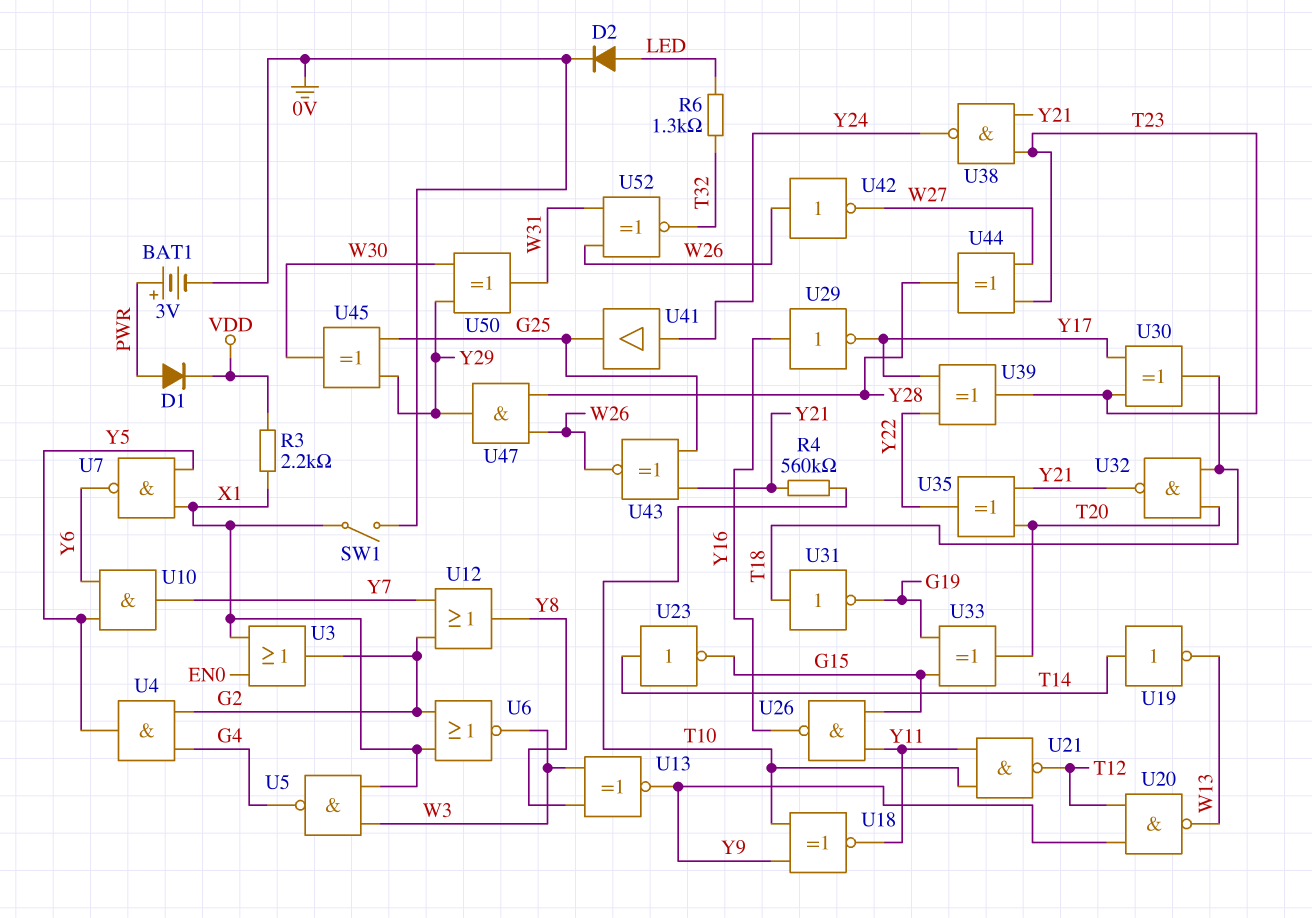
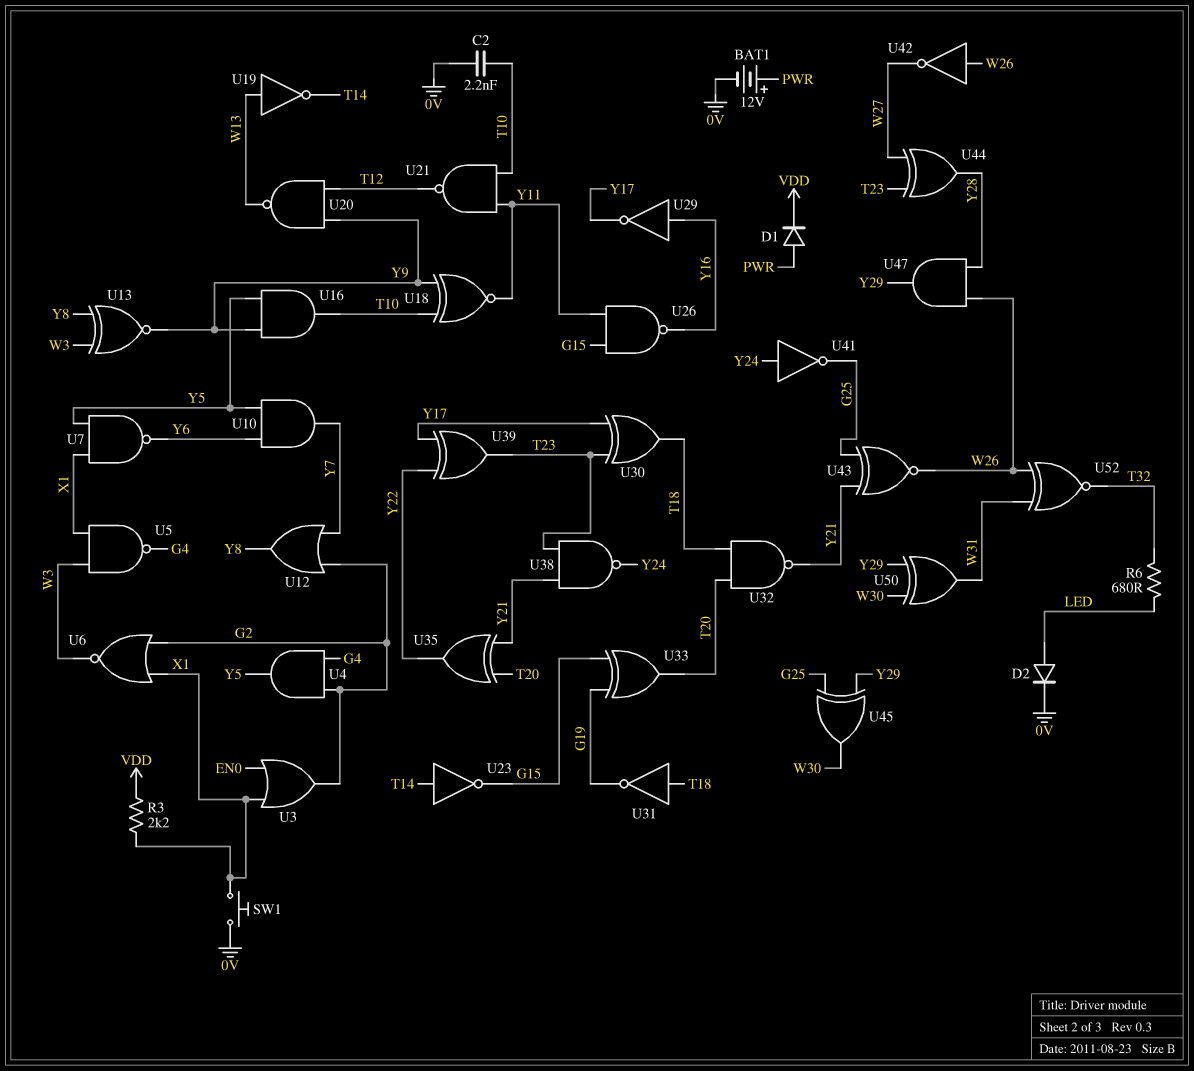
BAT1: 3V (plus PWR, minus 0V) -> 12V (plus PWR, minus 0V)
C2: none -> 2.2nF (0V, T10)
R4: 560k (T10, Y21) -> none
R6: 1.3k (LED, T32) -> 680 (LED, T32)
SW1: switch (0V, X1) -> button (0V, X1)
U16: none -> AND (in Y5, in Y9, out T10)
U19: NOT (in T14, out W13) -> NOT (in W13, out T14)
U41: buffer (in Y24, out G25) -> NOT (in Y24, out G25)

